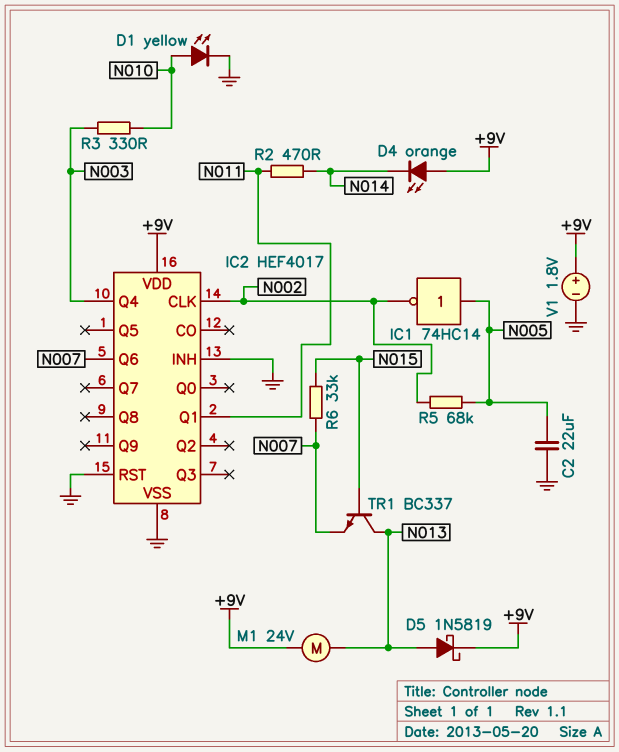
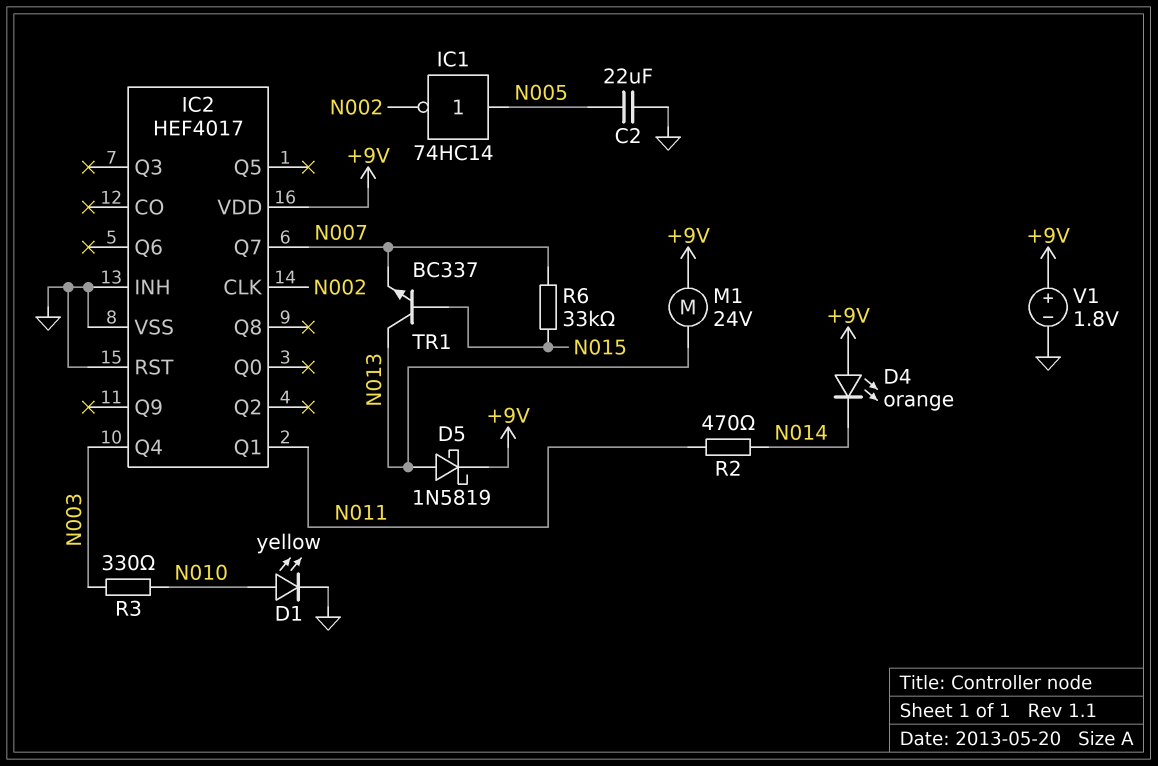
IC2 pin Q6: N007 -> none
IC2 pin Q7: none -> N007
R5: 68k (N002, N005) -> none

